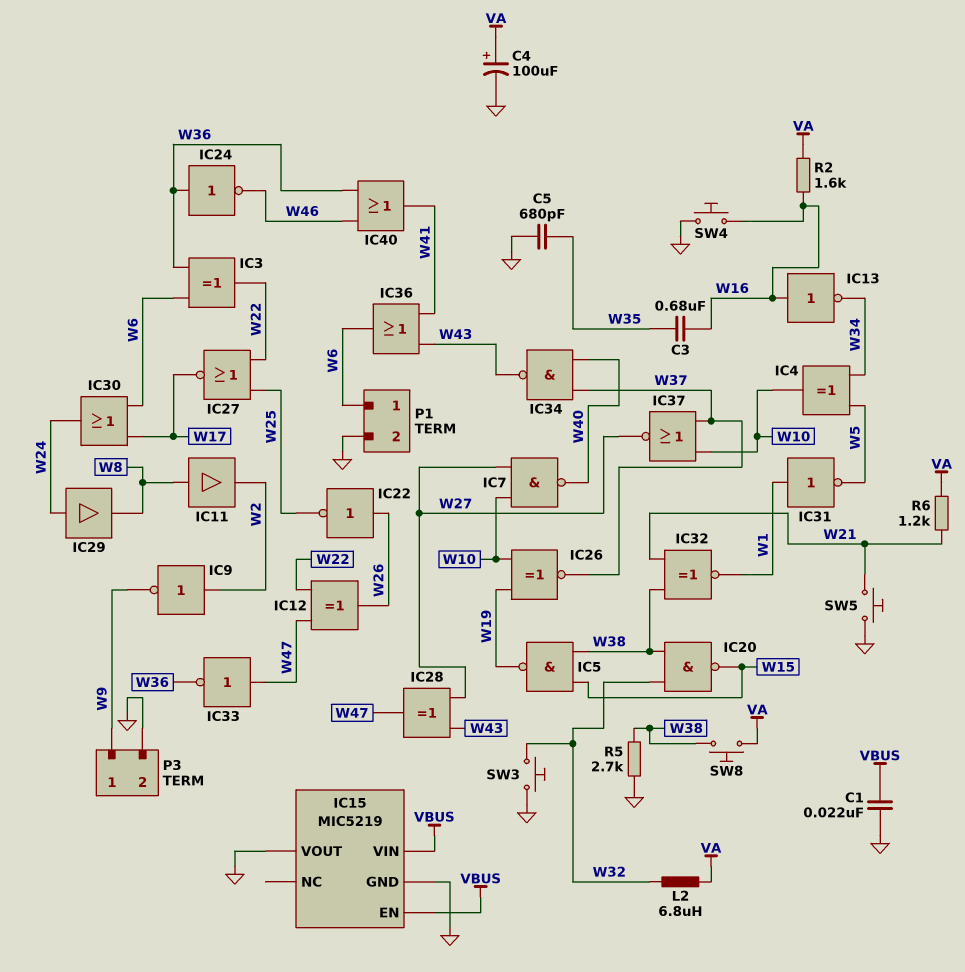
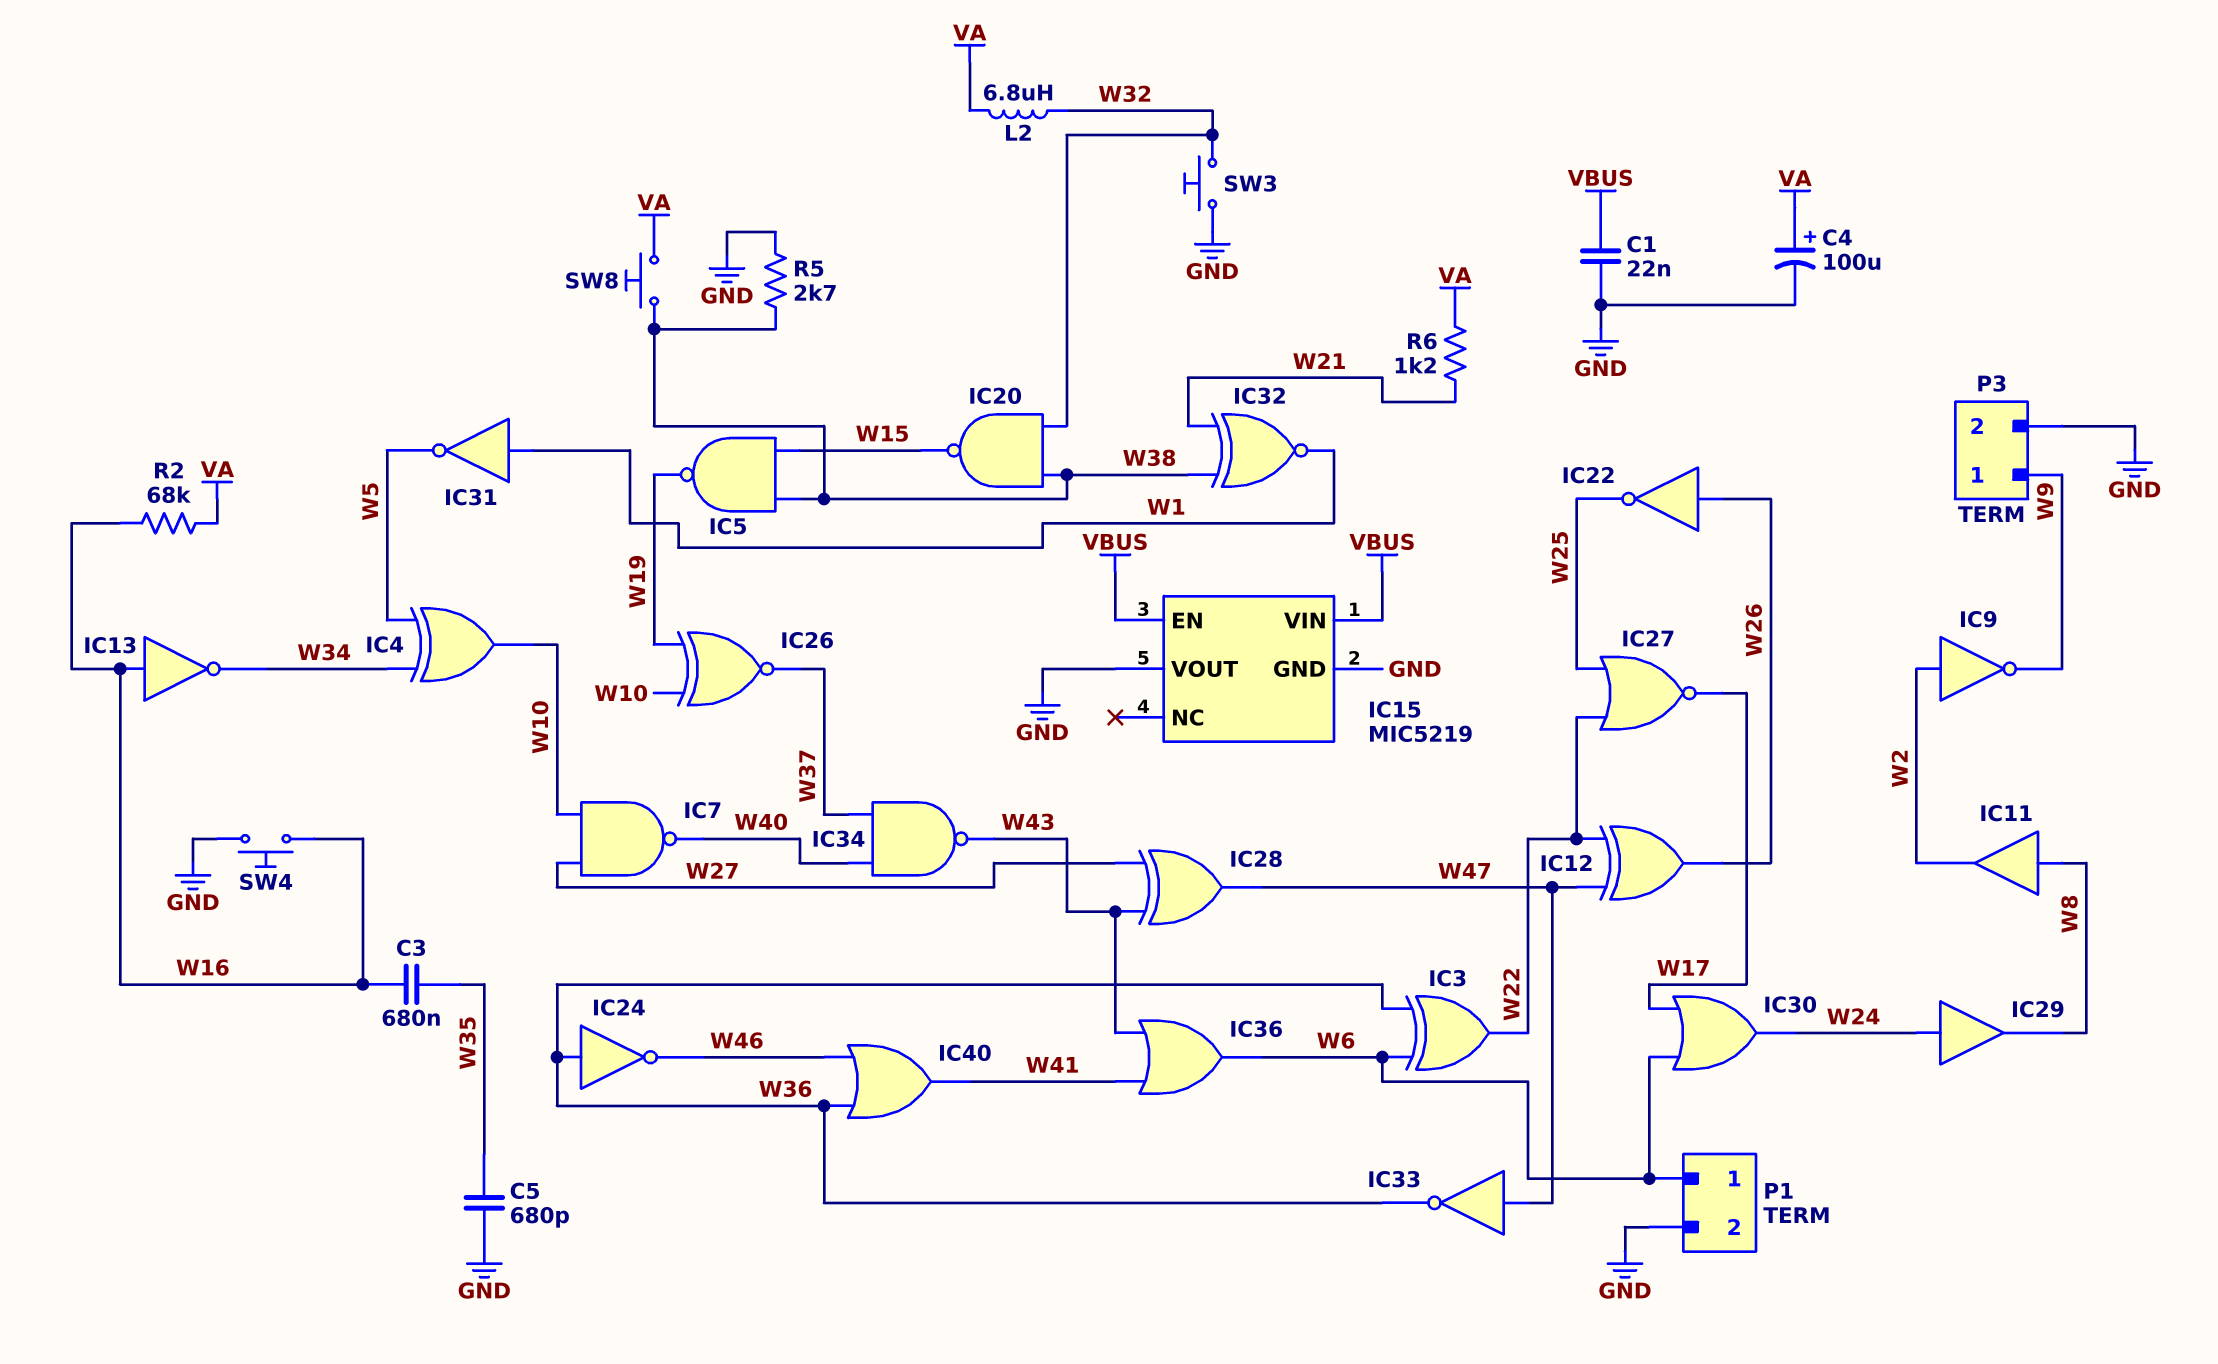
IC37: NOR (in W10, in W37, out W27) -> none
R2: 1.6k (VA, W16) -> 68k (VA, W16)
SW5: button (GND, W21) -> none

